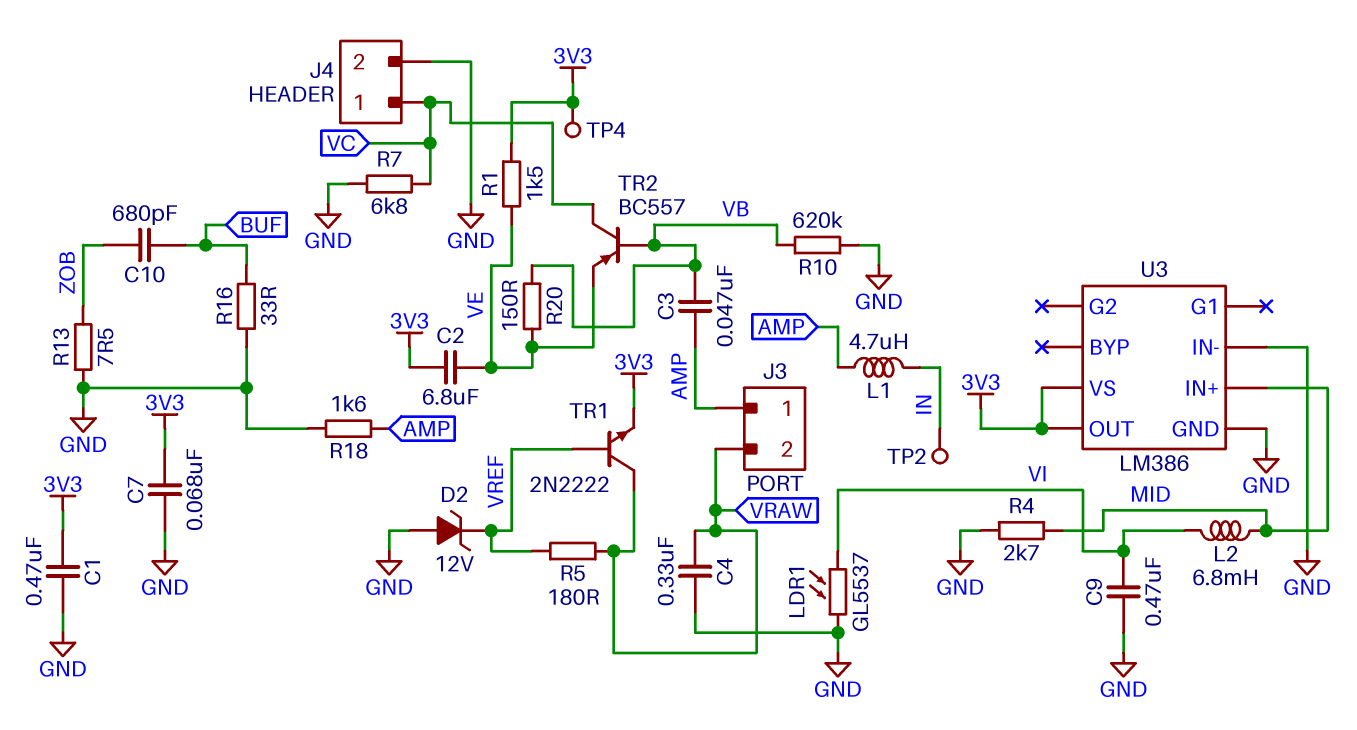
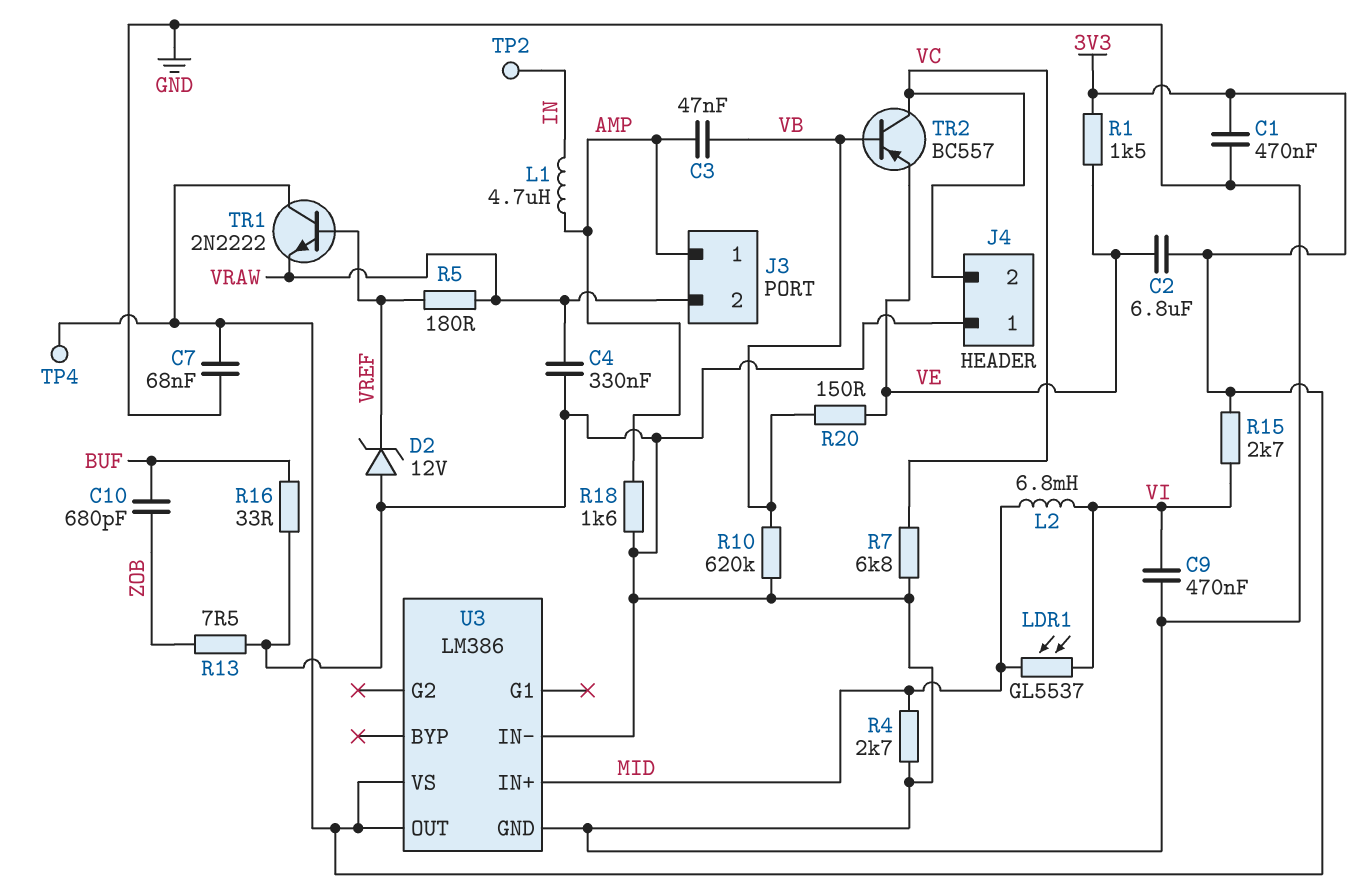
J4 pin 1: VC -> GND
J4 pin 2: GND -> VC
LDR1: GL5537 (GND, VI) -> GL5537 (MID, VI)
R15: none -> 2.7k (3V3, VI)
TR1: NPN 2N2222 (B VREF, C VRAW, E 3V3) -> NPN 2N2222 (B VREF, C 3V3, E VRAW)

